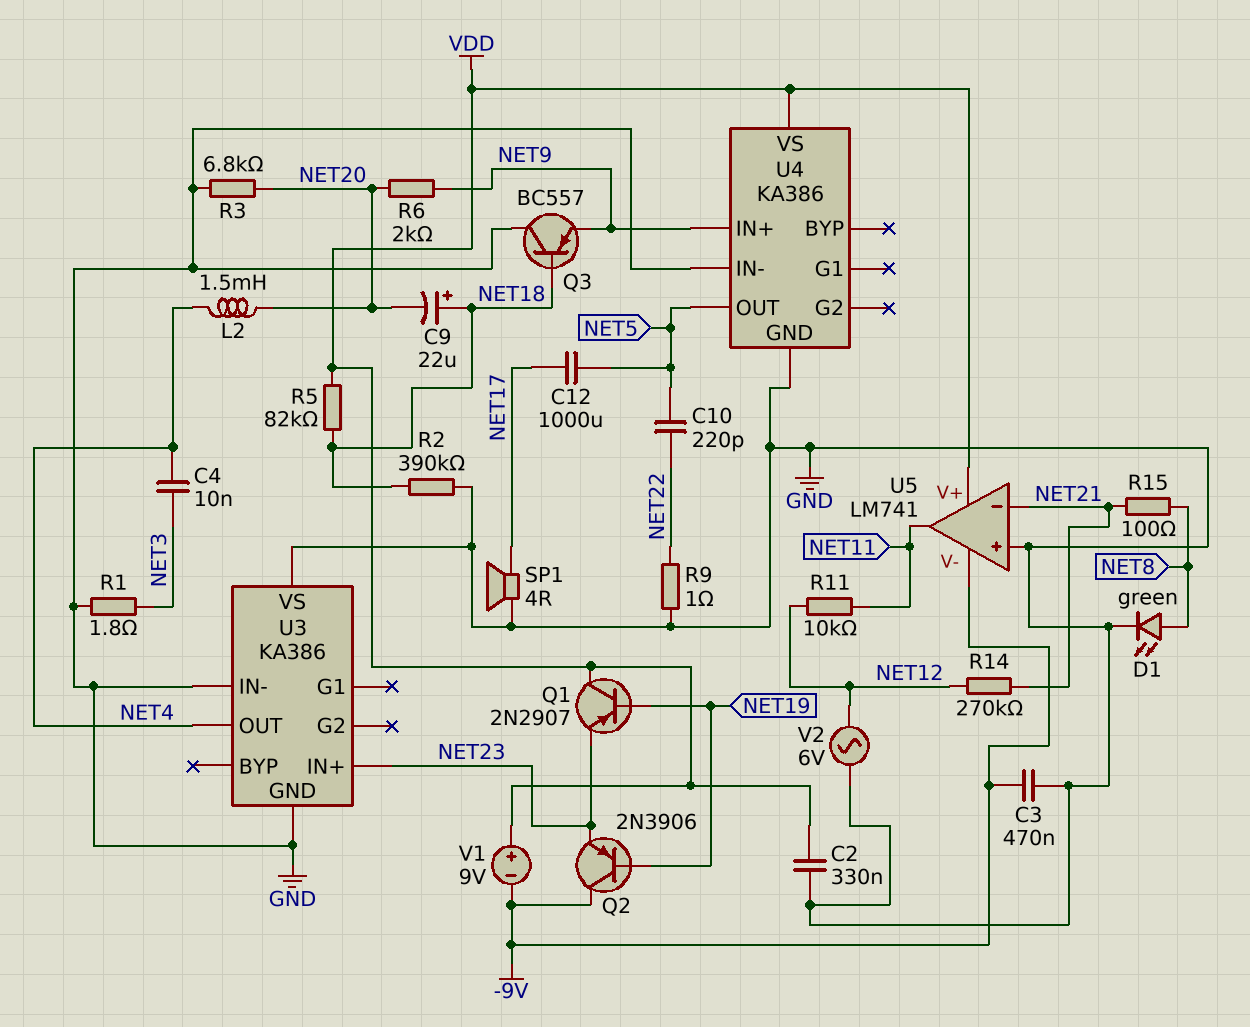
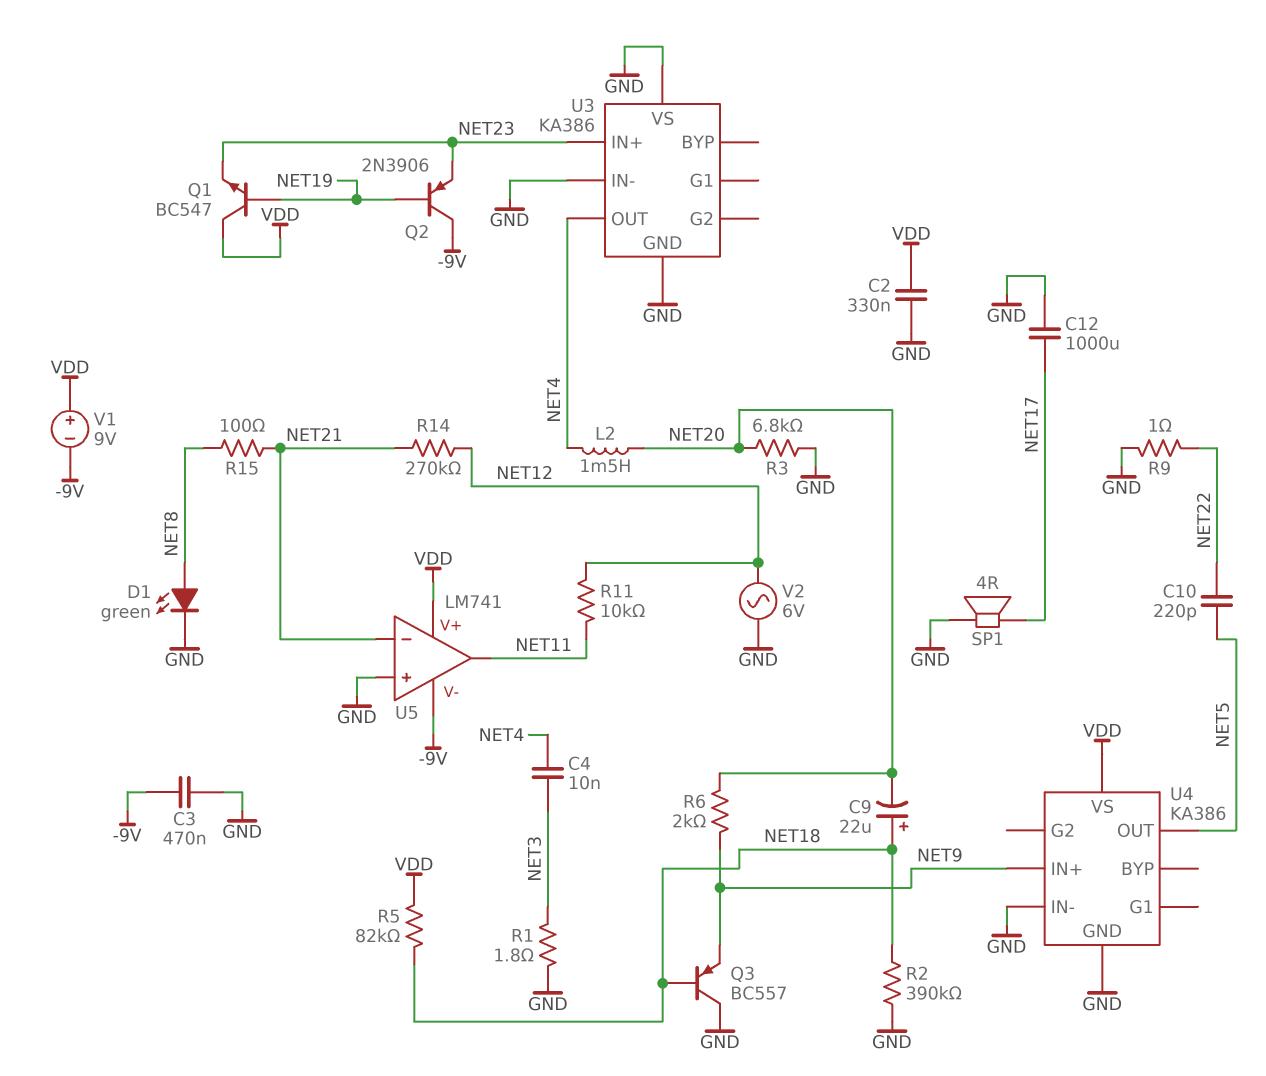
C12: 1000uF (NET5, NET17) -> 1000uF (GND, NET17)
Q1: PNP 2N2907 (B NET19, C VDD, E NET23) -> NPN BC547 (B NET19, C VDD, E NET23)

